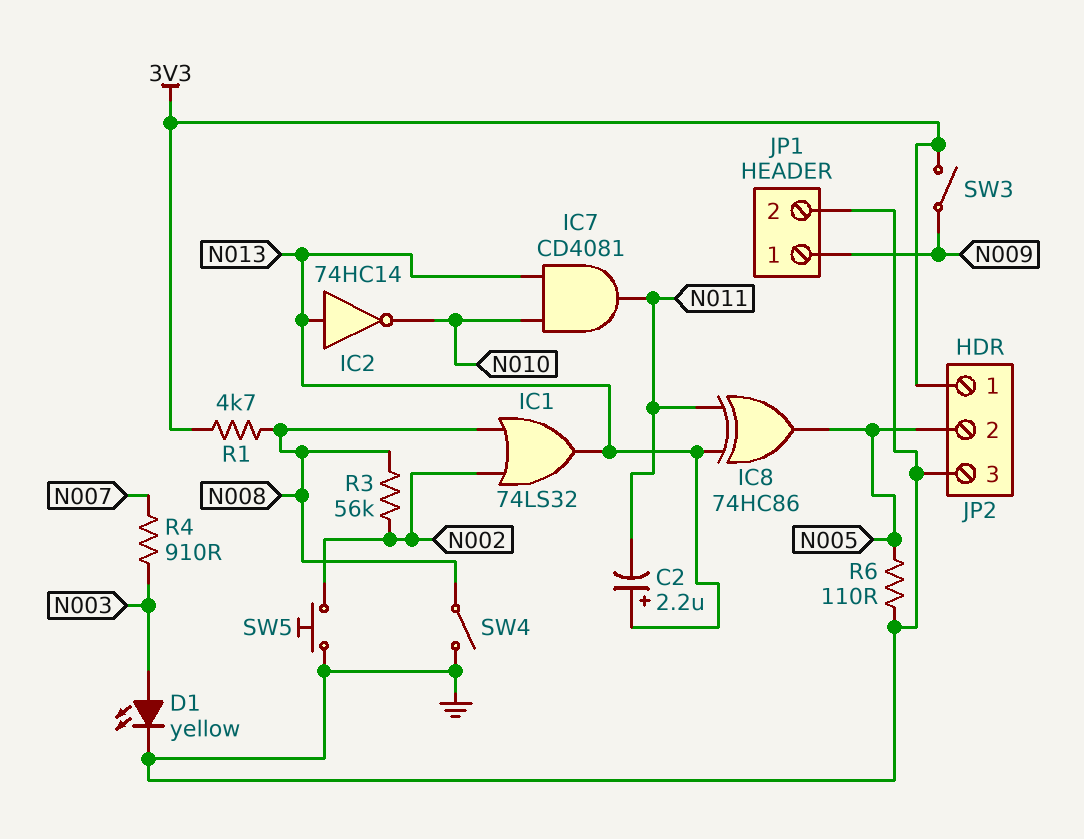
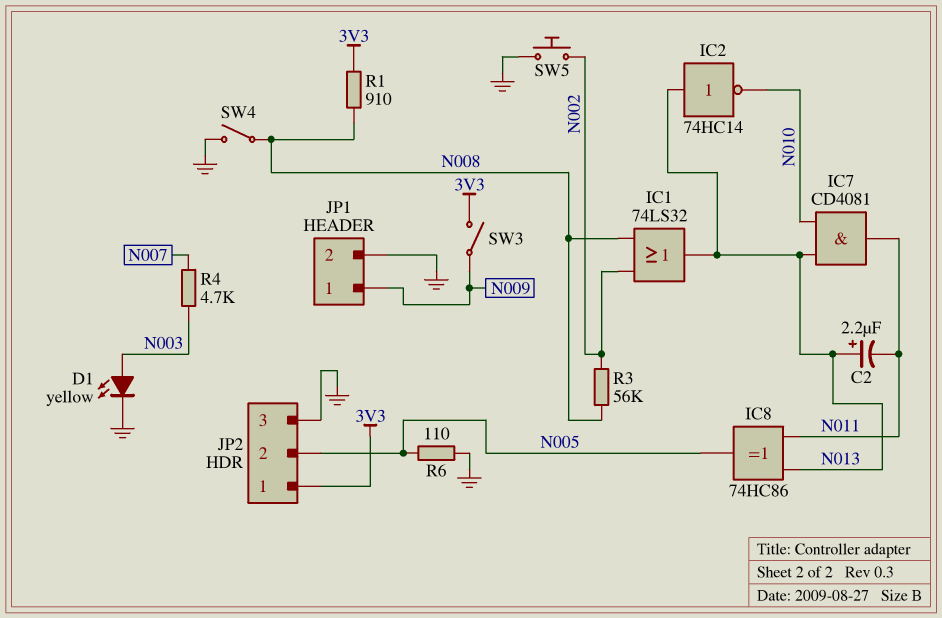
R1: 4.7k (3V3, N008) -> 910 (3V3, N008)
R4: 910 (N003, N007) -> 4.7k (N003, N007)

